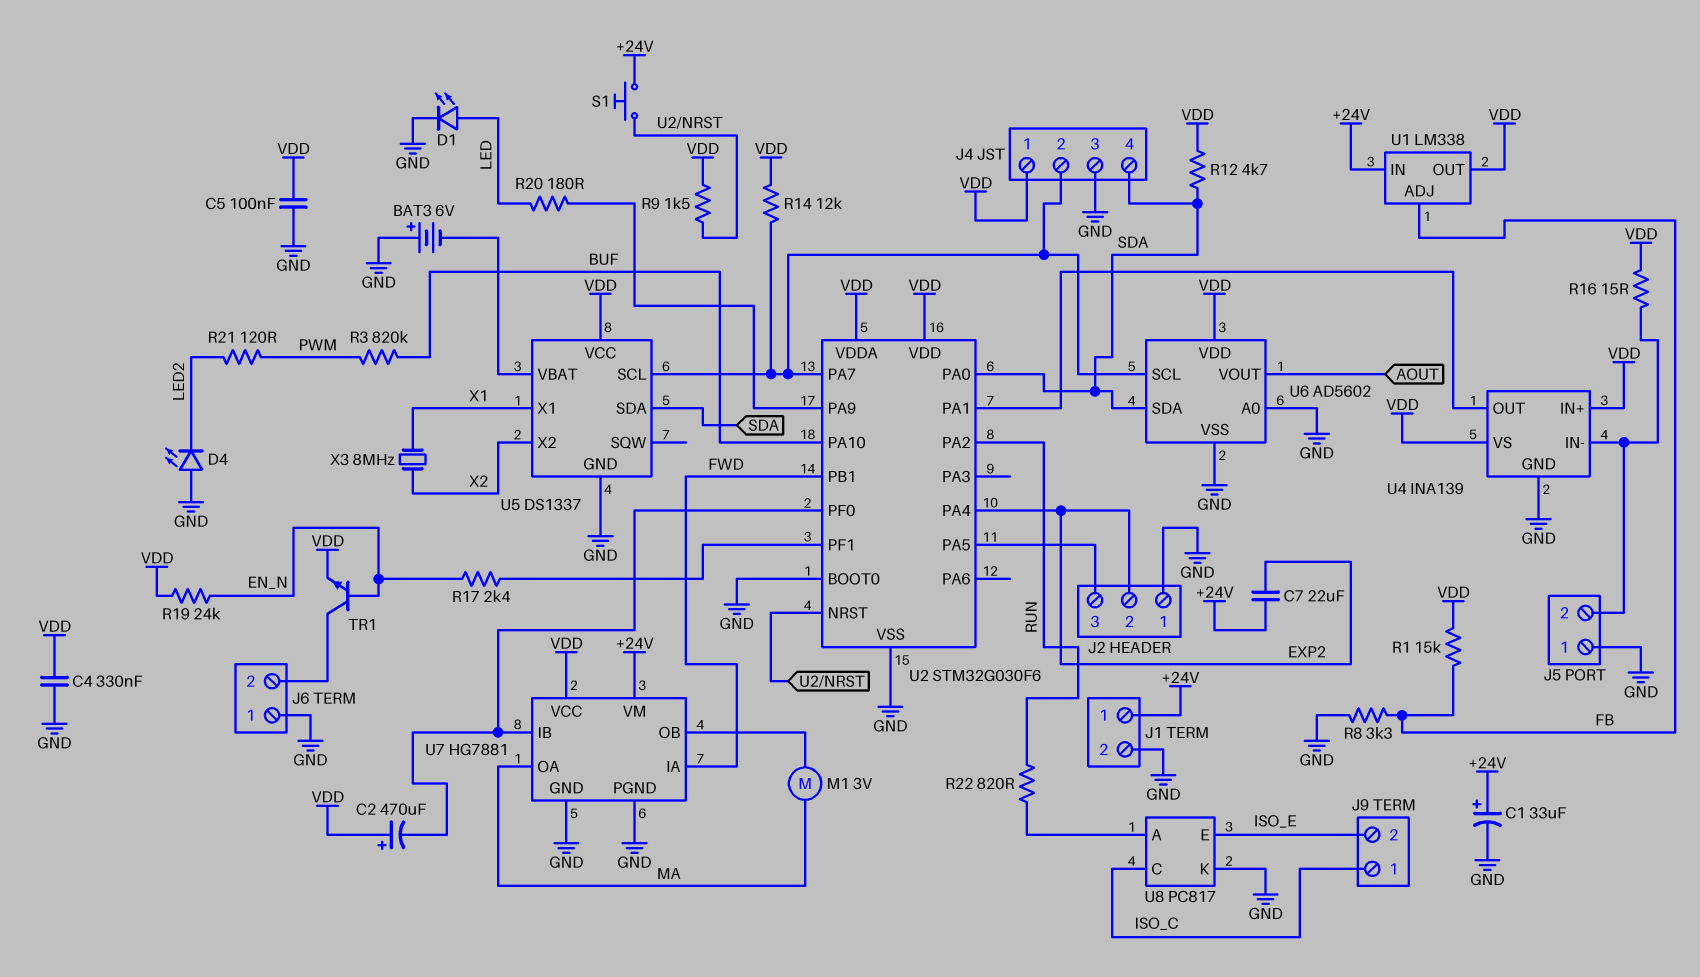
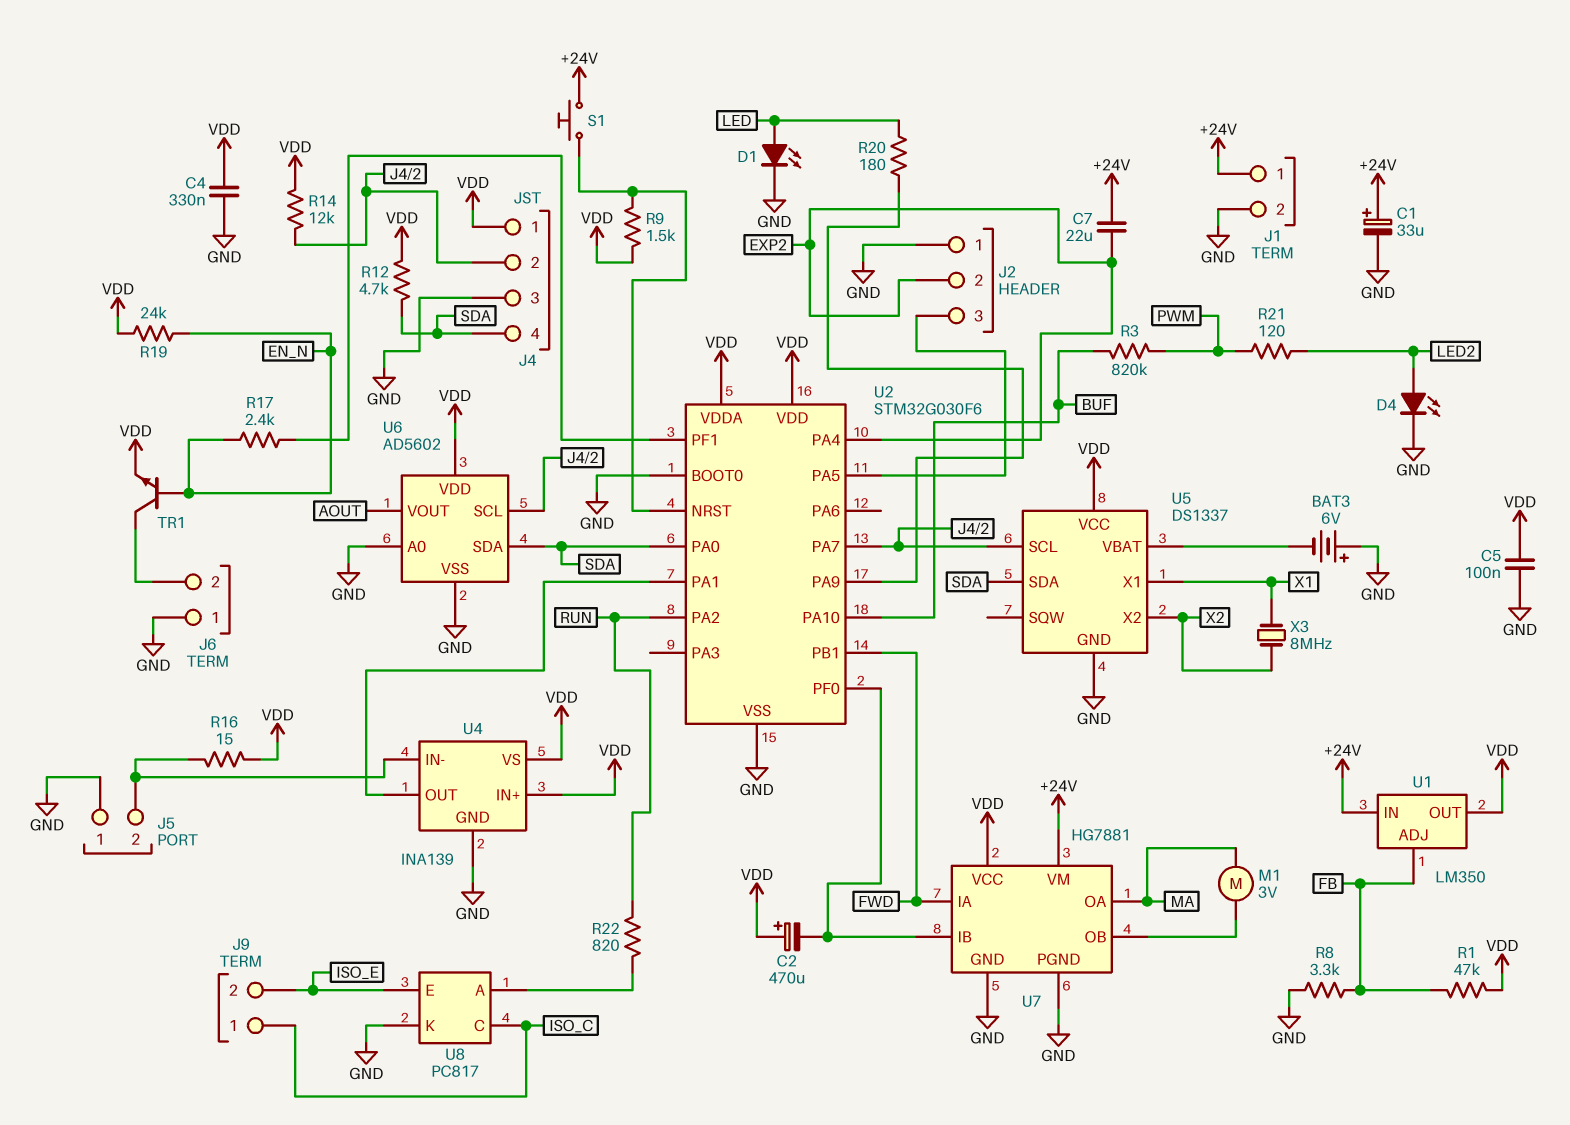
D4: LED (A GND, K LED2) -> LED (A LED2, K GND)
R1: 15k (FB, VDD) -> 47k (FB, VDD)
U1: LM338 -> LM350

